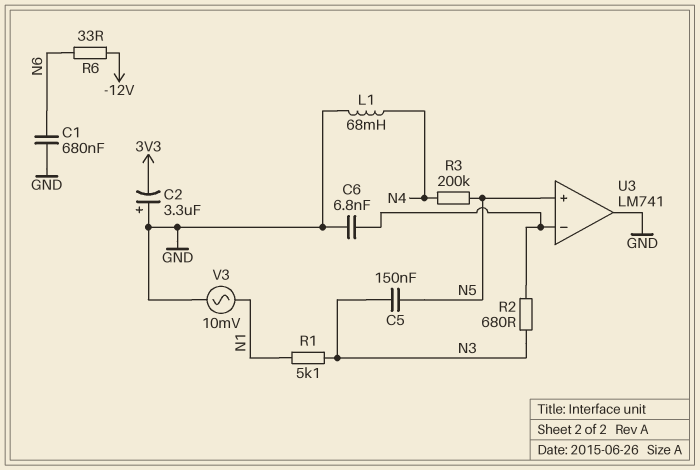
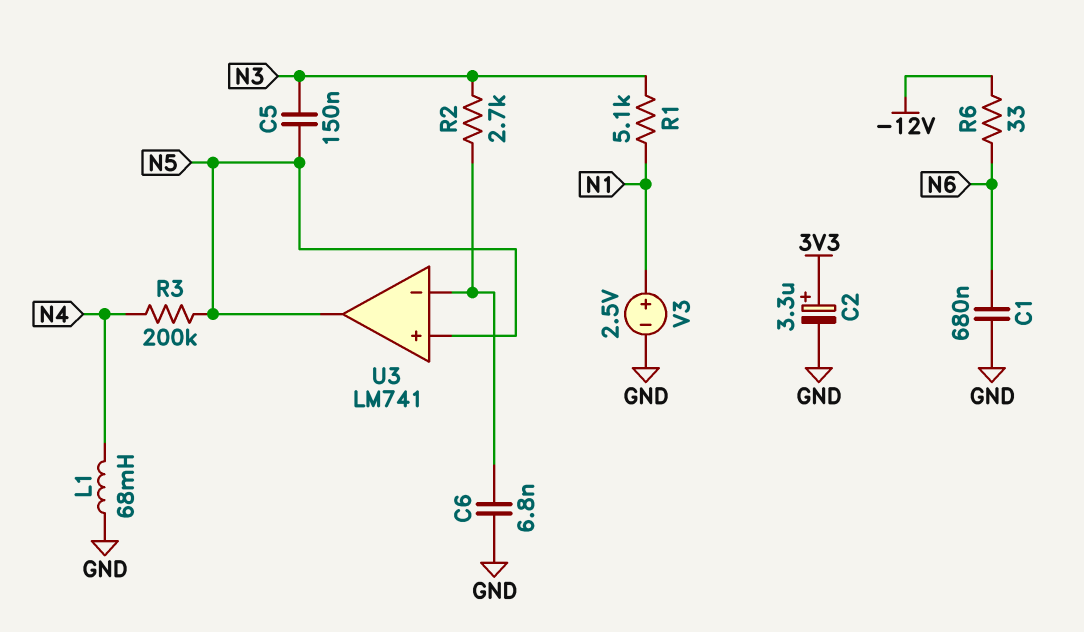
C2: 3.3uF (plus GND, minus 3V3) -> 3.3uF (plus 3V3, minus GND)
R2: 680 (N3, U3/in-) -> 2.7k (N3, U3/in-)
U3 pin out: GND -> N5
V3: AC 10mV (GND, N1) -> 2.5V (plus N1, minus GND)

